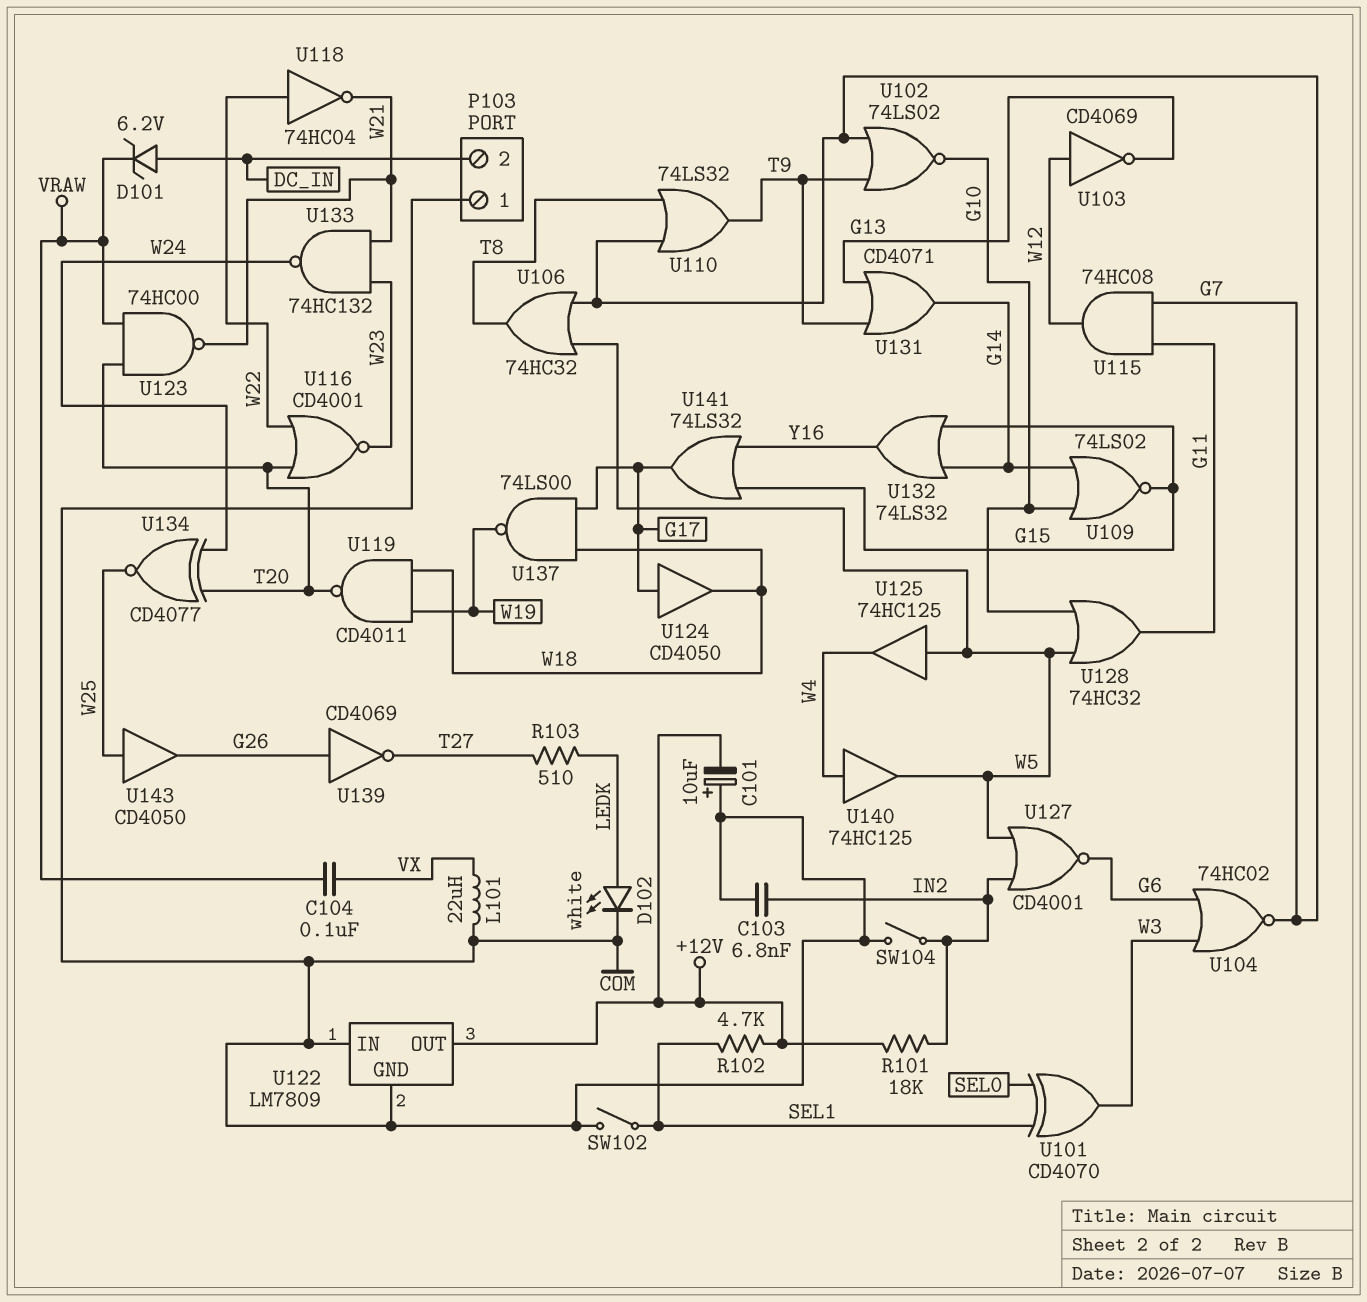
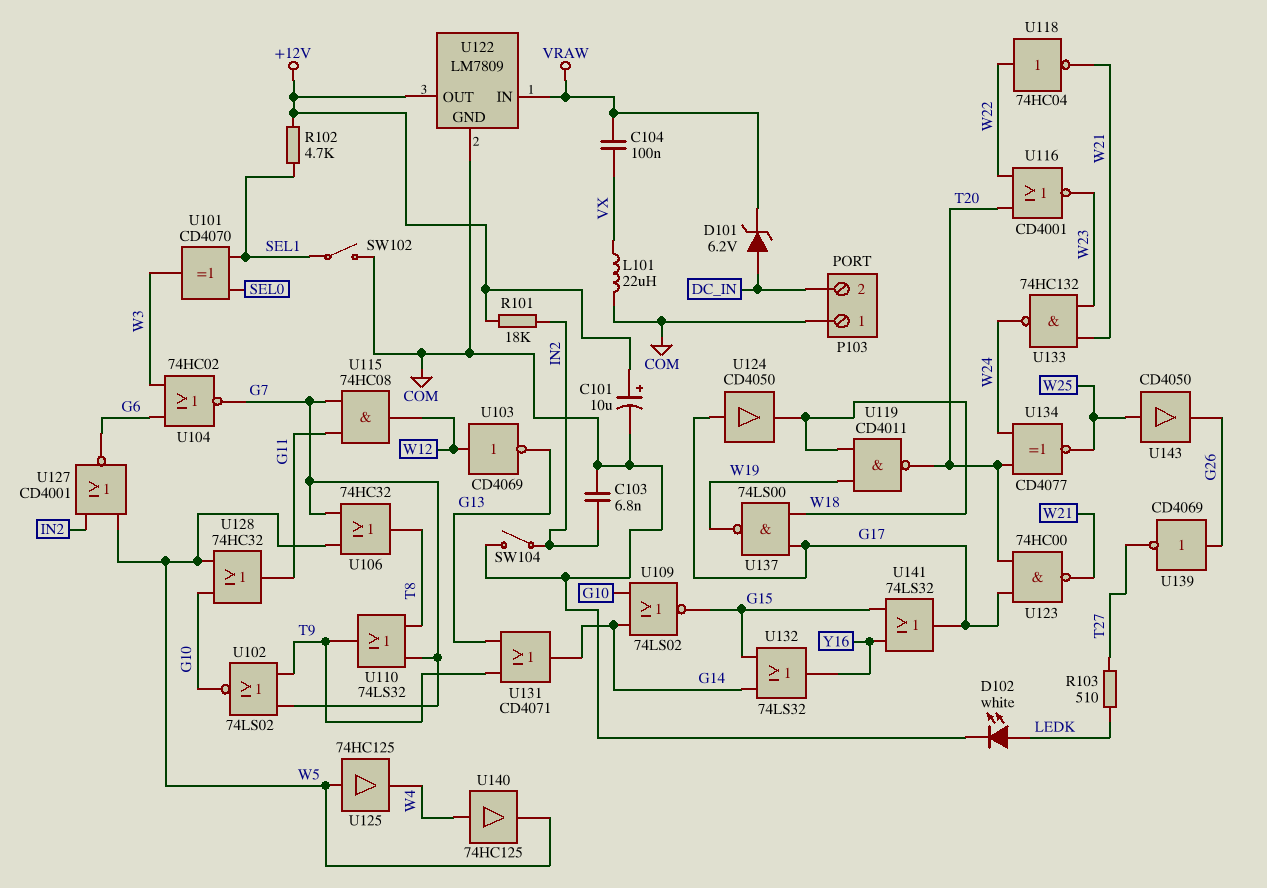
C101: 10uF (plus COM, minus +12V) -> 10uF (plus +12V, minus COM)
U122 pin IN: COM -> VRAW
U123: NAND 74HC00 (in T20, in VRAW, out W21) -> NAND 74HC00 (in G17, in T20, out W21)

